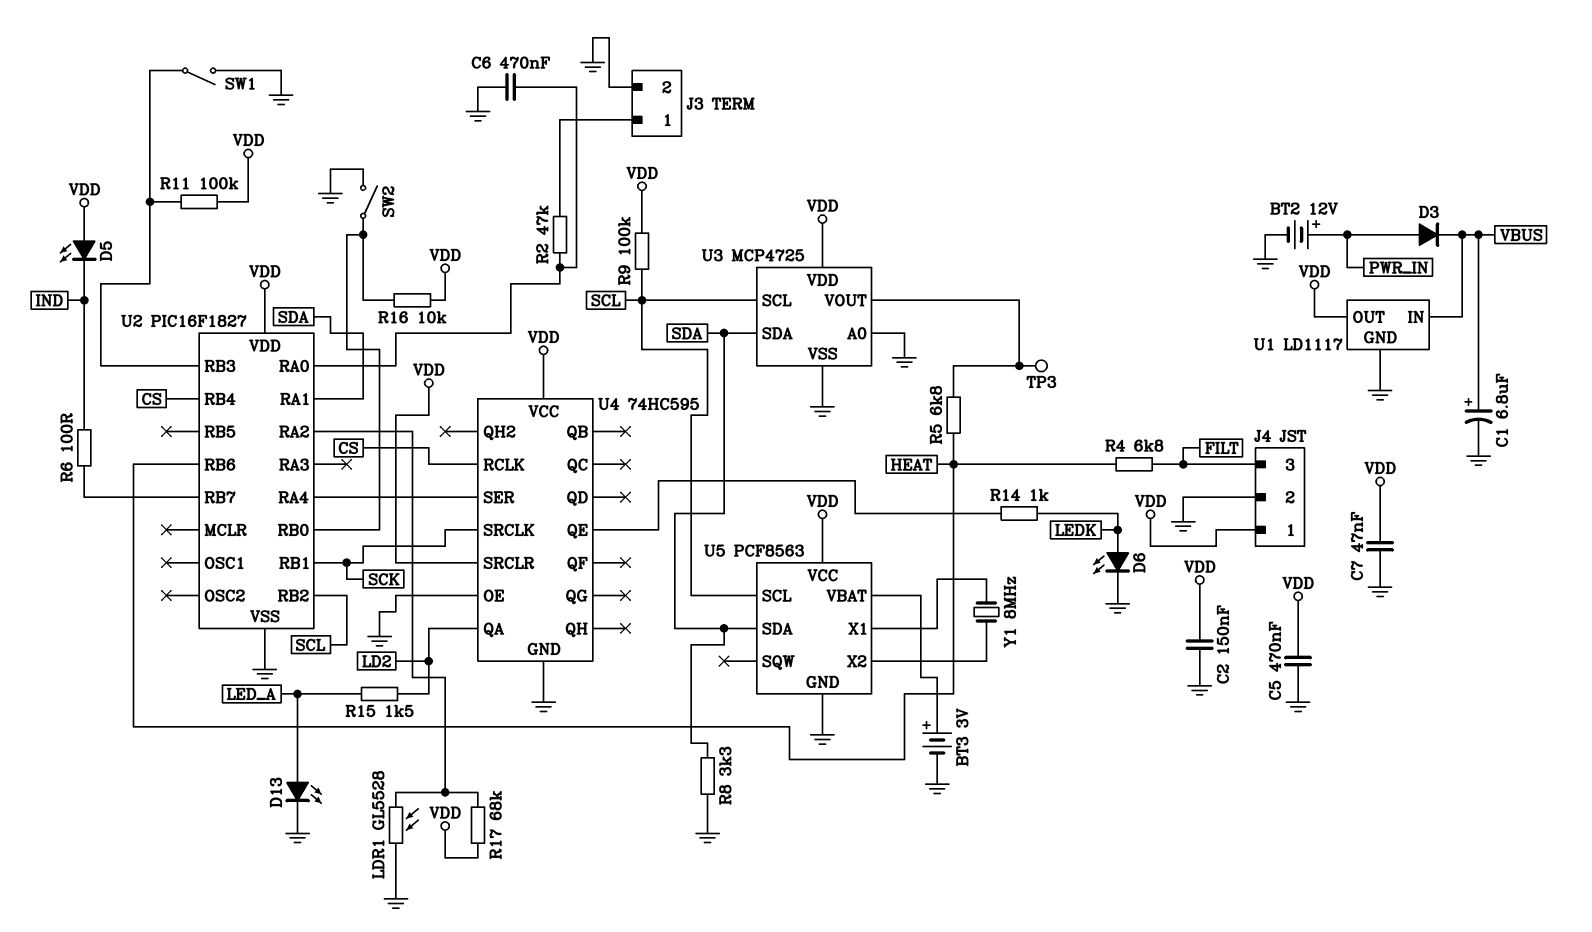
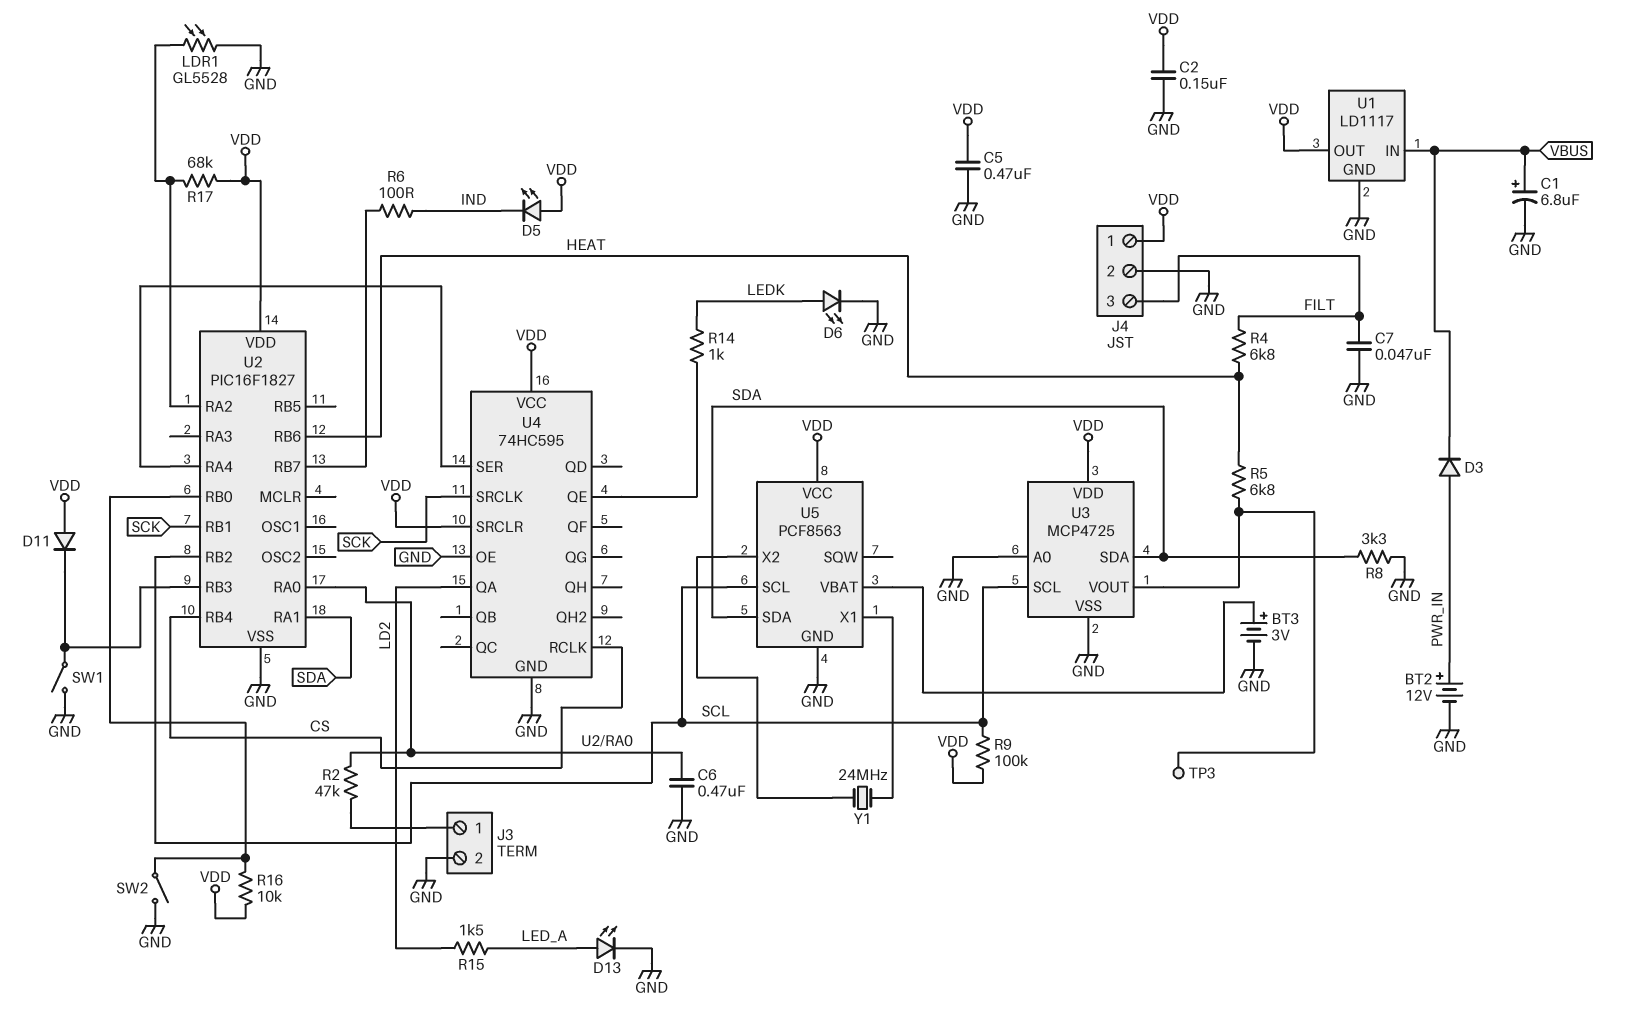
C7: 47nF (GND, VDD) -> 47nF (FILT, GND)
D11: none -> diode (A VDD, K U2/RB3)
R11: 100k (U2/RB3, VDD) -> none
Y1: 8MHz (U5/X1, U5/X2) -> 24MHz (U5/X1, U5/X2)

